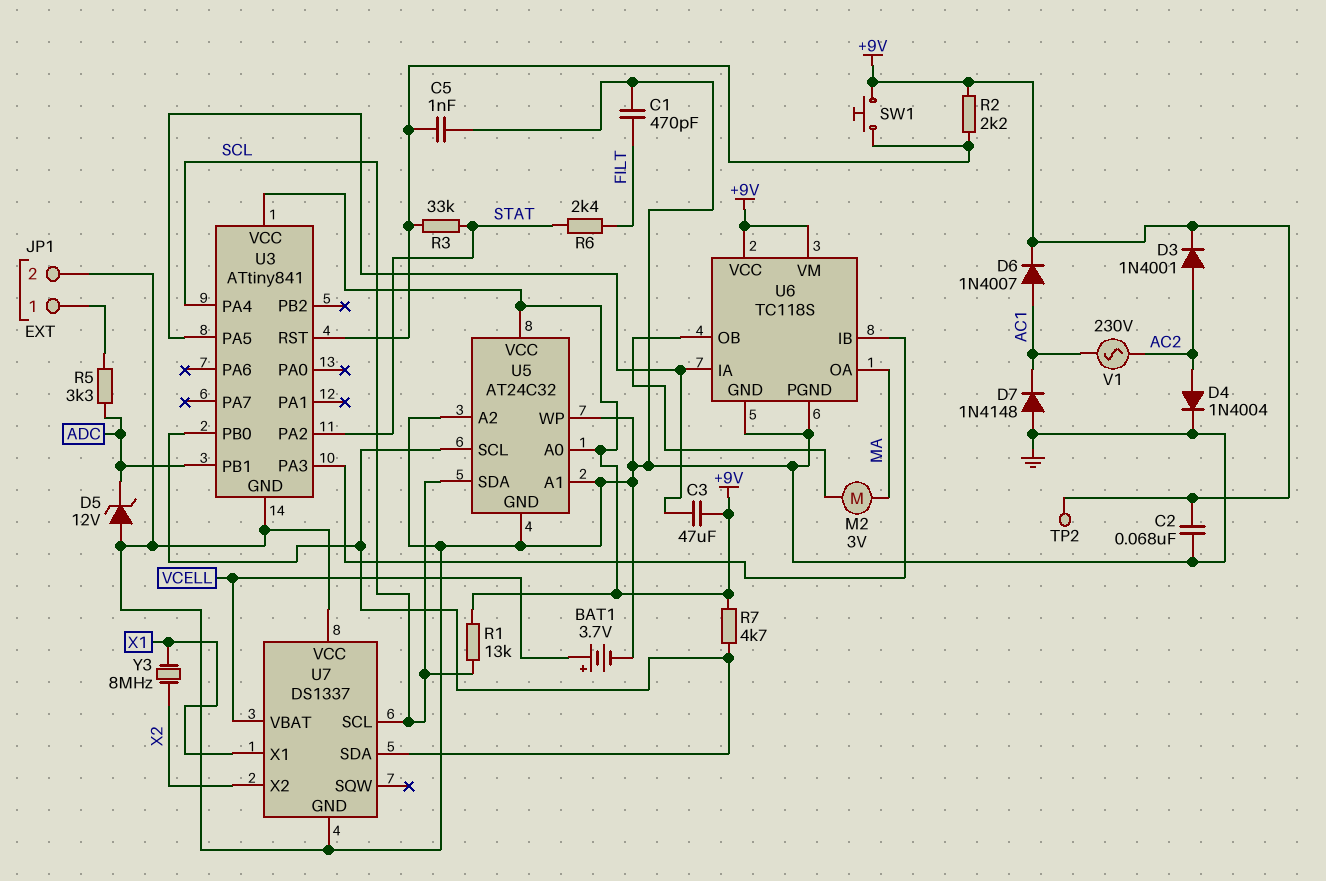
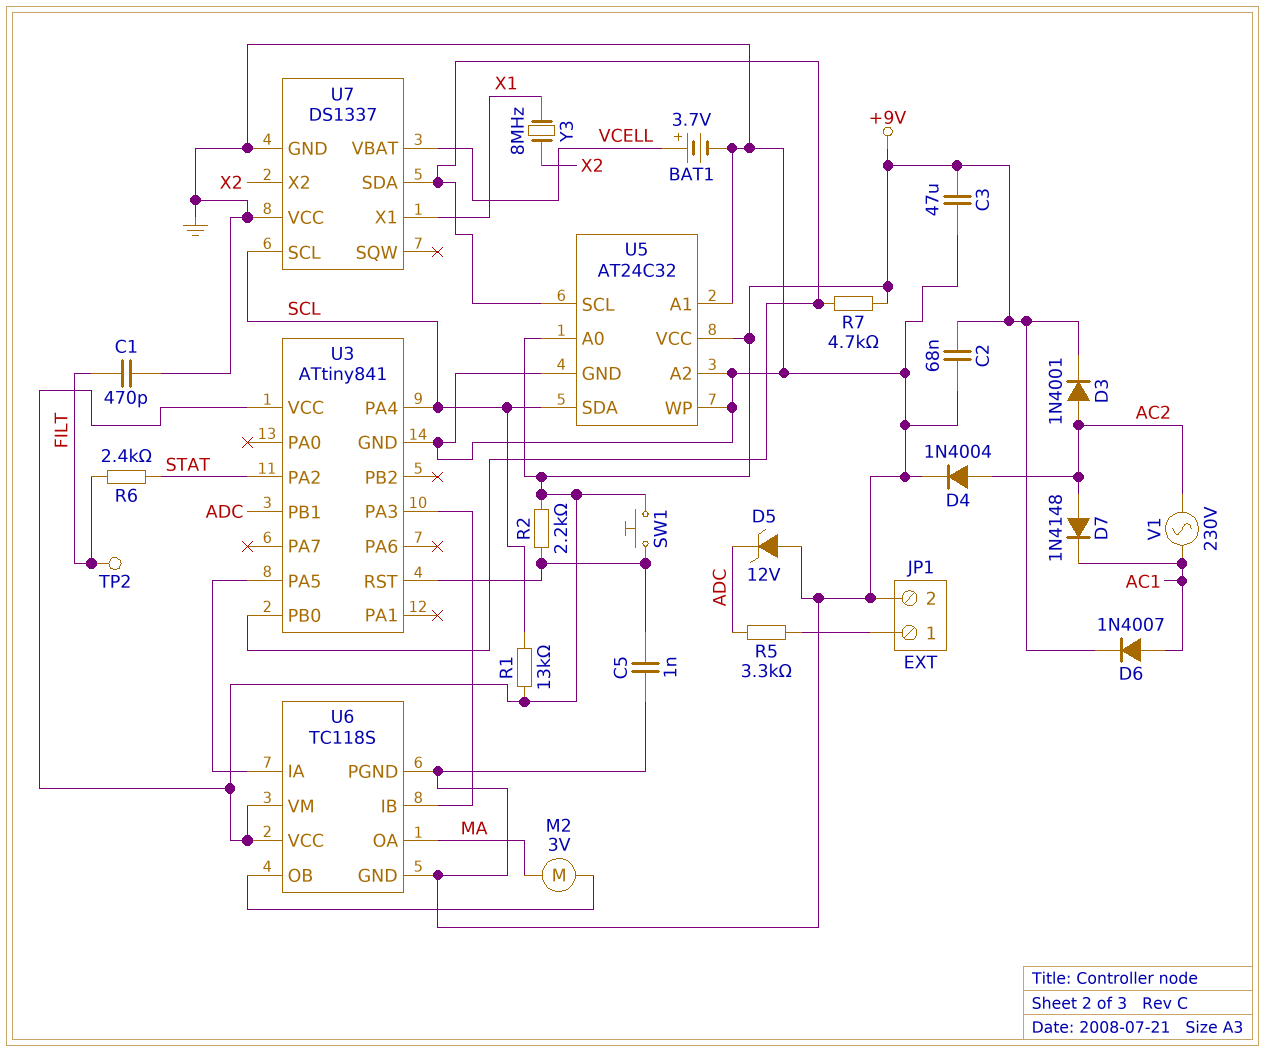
C3: 47uF (+9V, U3/PA5) -> 47uF (+9V, GND)
D7: diode 1N4148 (A GND, K AC1) -> diode 1N4148 (A AC2, K AC1)
R3: 33k (STAT, U3/RST) -> none
TP2: test point (+9V) -> test point (FILT)

